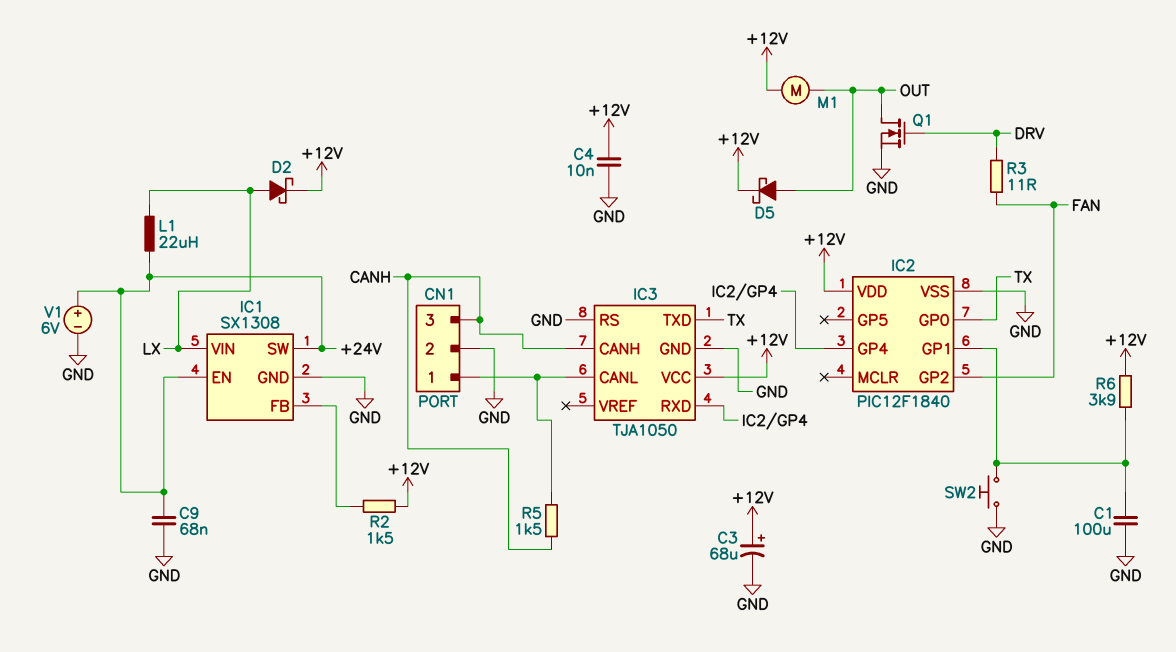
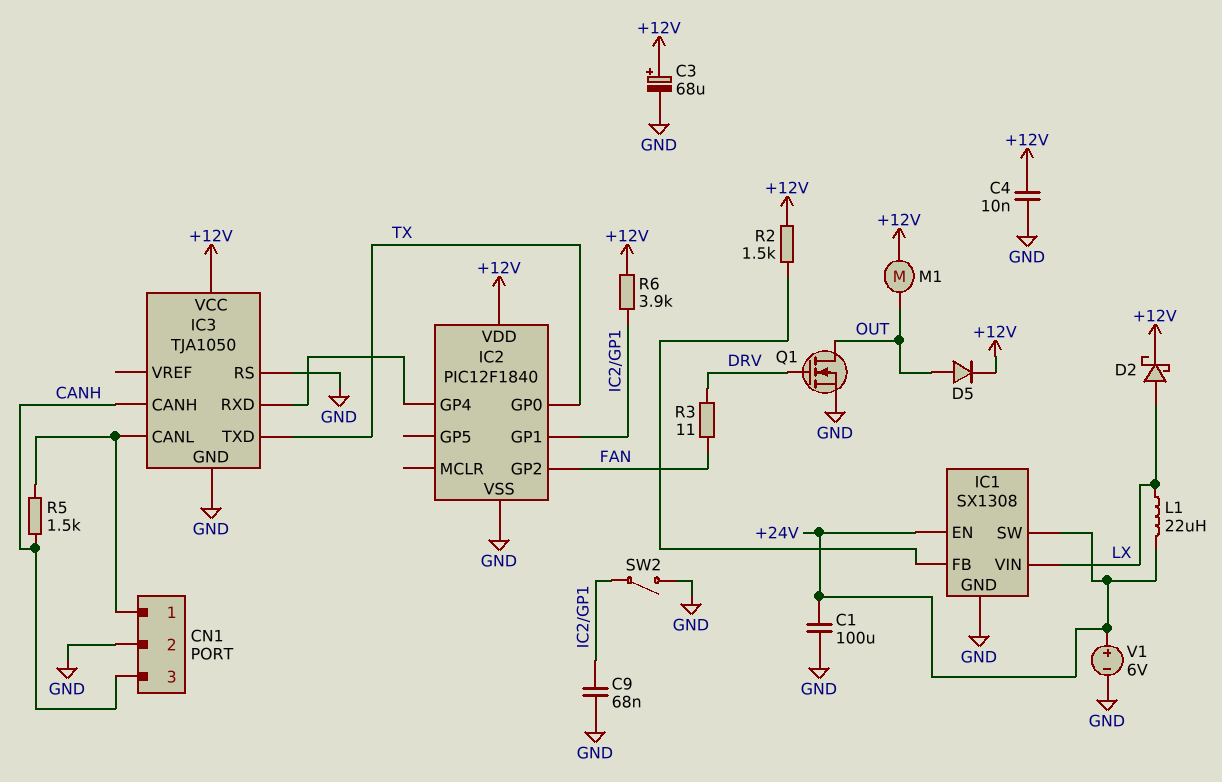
C1: 100uF (GND, IC2/GP1) -> 100uF (+24V, GND)
C9: 68nF (+24V, GND) -> 68nF (GND, IC2/GP1)
D5: schottky (A OUT, K +12V) -> diode (A OUT, K +12V)
SW2: button (GND, IC2/GP1) -> switch (GND, IC2/GP1)

